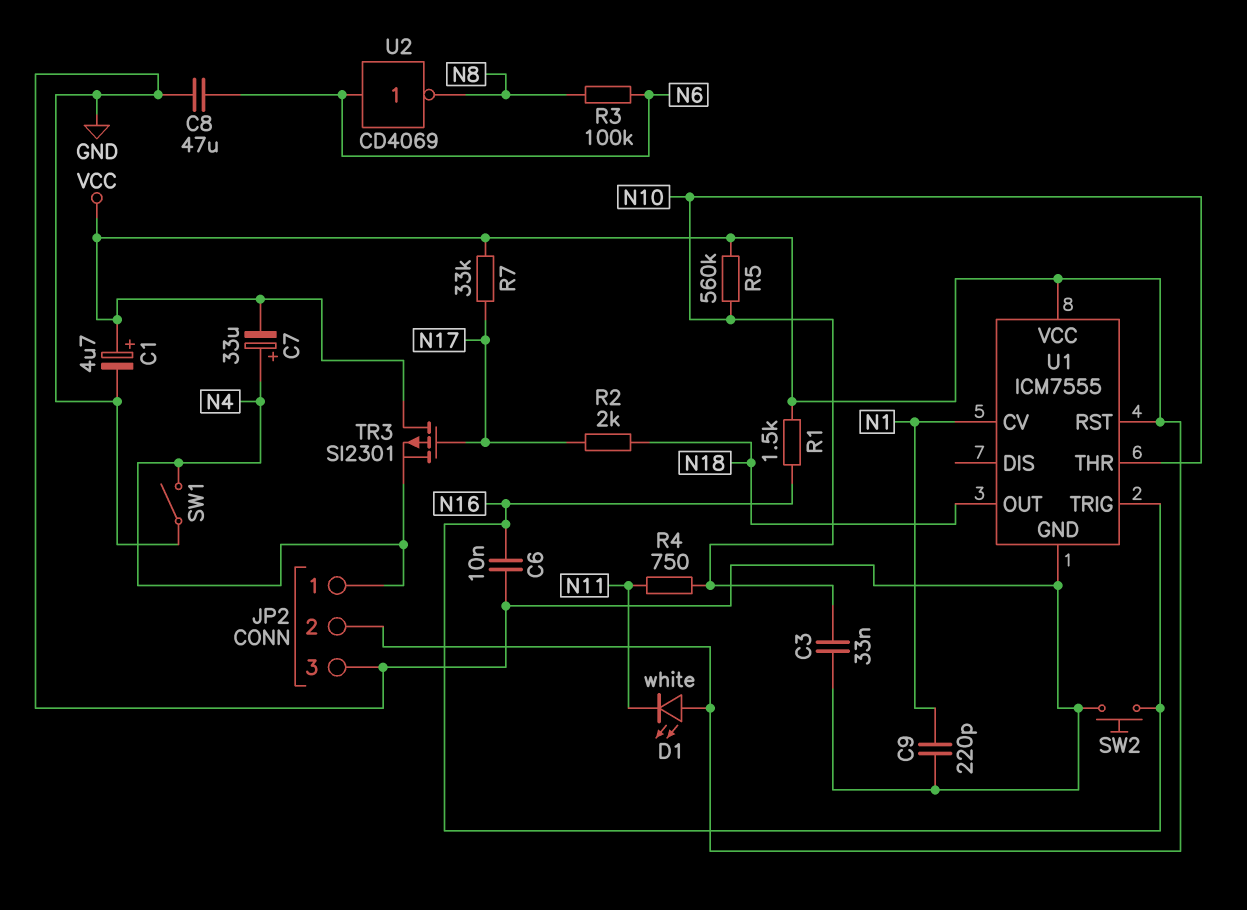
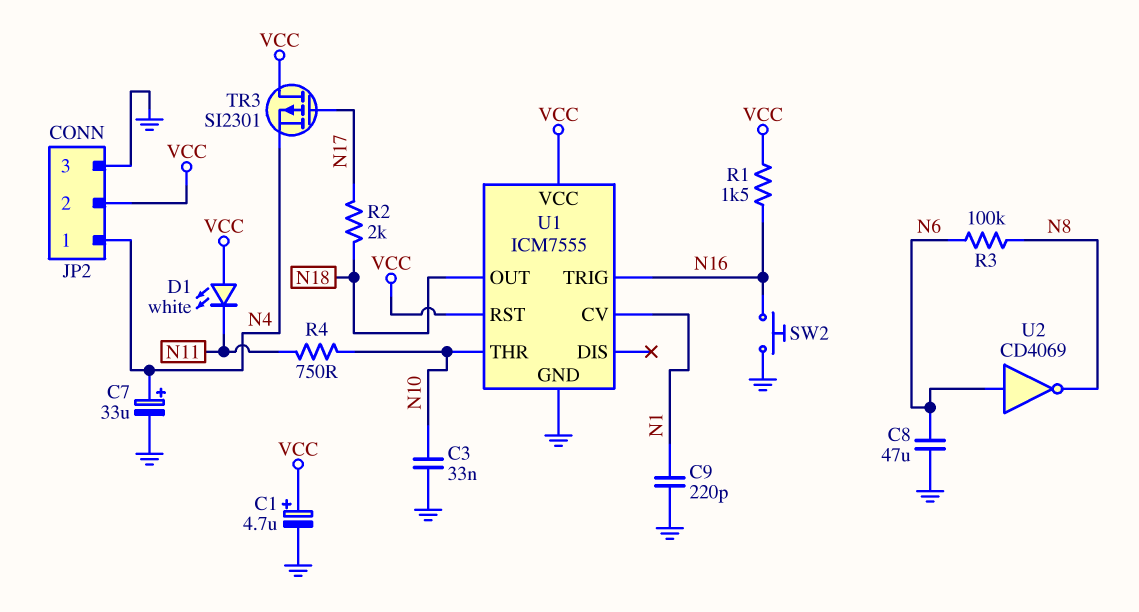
C6: 10nF (GND, N16) -> none
C7: 33uF (plus N4, minus VCC) -> 33uF (plus N4, minus GND)
R5: 560k (N10, VCC) -> none
R7: 33k (N17, VCC) -> none
SW1: switch (GND, N4) -> none

